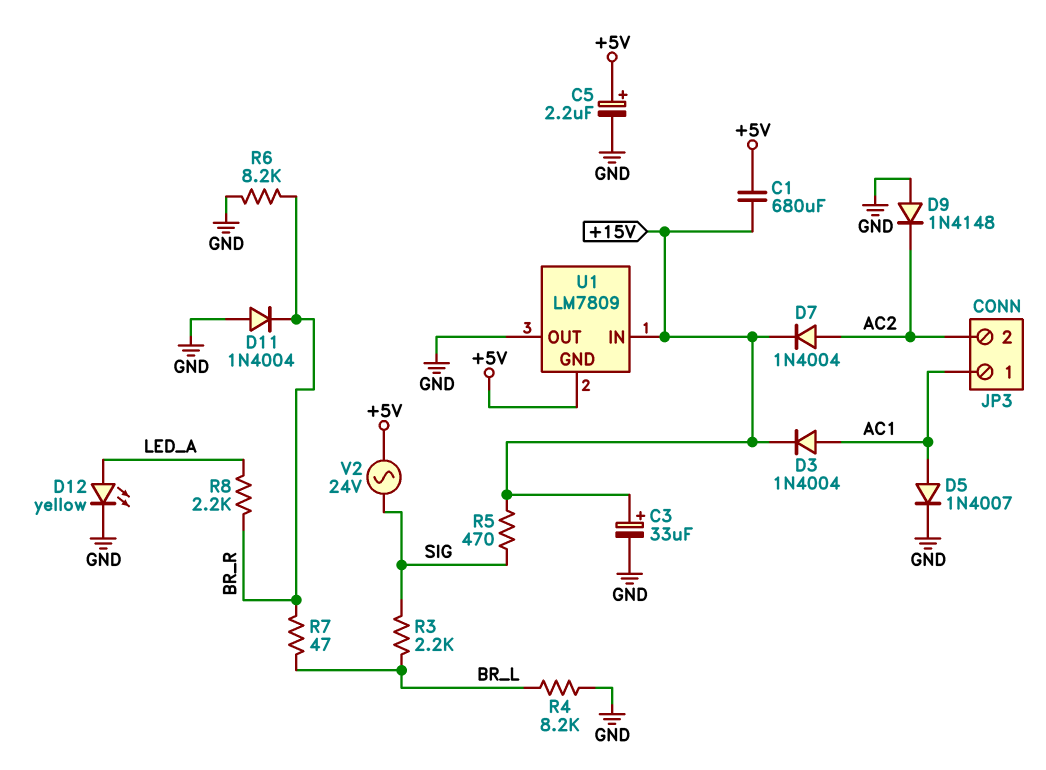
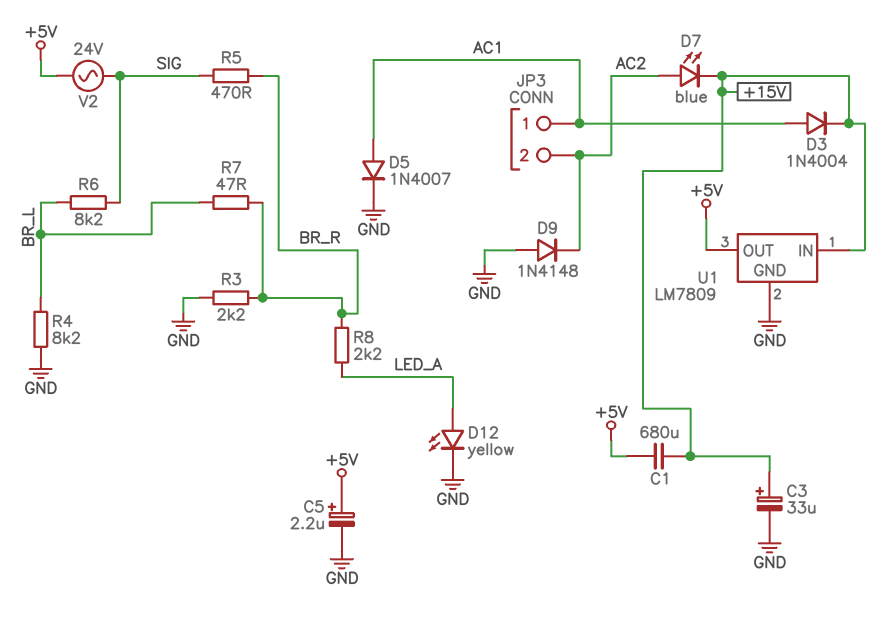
D7: diode 1N4004 (A AC2, K +15V) -> LED blue (A AC2, K +15V)
D11: diode 1N4004 (A GND, K BR_R) -> none
R3: 2.2k (BR_L, SIG) -> 2.2k (BR_R, GND)
R5: 470 (+15V, SIG) -> 470 (BR_R, SIG)
R6: 8.2k (BR_R, GND) -> 8.2k (BR_L, SIG)
U1 pin GND: +5V -> GND
U1 pin OUT: GND -> +5V

